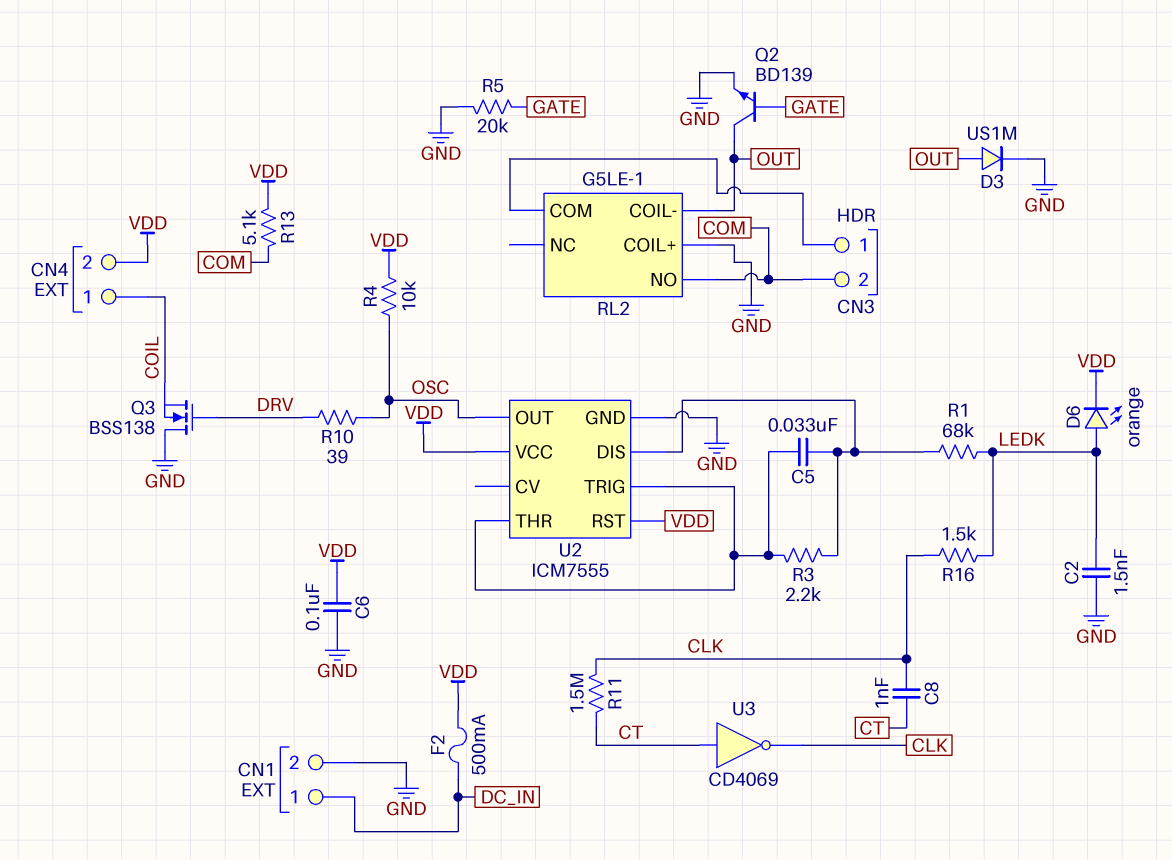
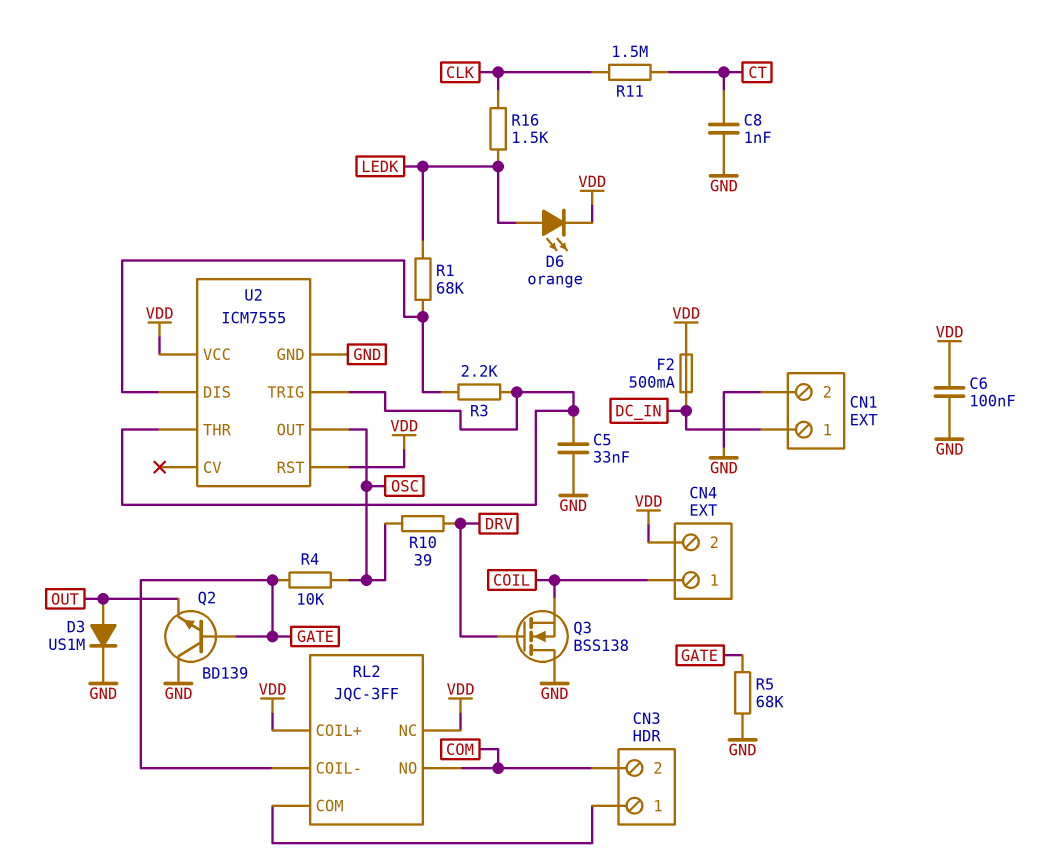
C2: 1.5nF (GND, LEDK) -> none
C5: 33nF (U2/DIS, U2/THR) -> 33nF (GND, U2/THR)
C8: 1nF (CLK, CT) -> 1nF (CT, GND)
Q2: NPN BD139 (B GATE, C OUT, E GND) -> NPN BD139 (B GATE, C GND, E OUT)
R4: 10k (OSC, VDD) -> 10k (GATE, OSC)
R5: 20k (GATE, GND) -> 68k (GATE, GND)
R13: 5.1k (COM, VDD) -> none
RL2: G5LE-1 -> JQC-3FF
RL2 pin COIL+: GND -> VDD
RL2 pin COIL-: OUT -> GATE
RL2 pin NC: none -> VDD
U3: NOT CD4069 (in CT, out CLK) -> none

